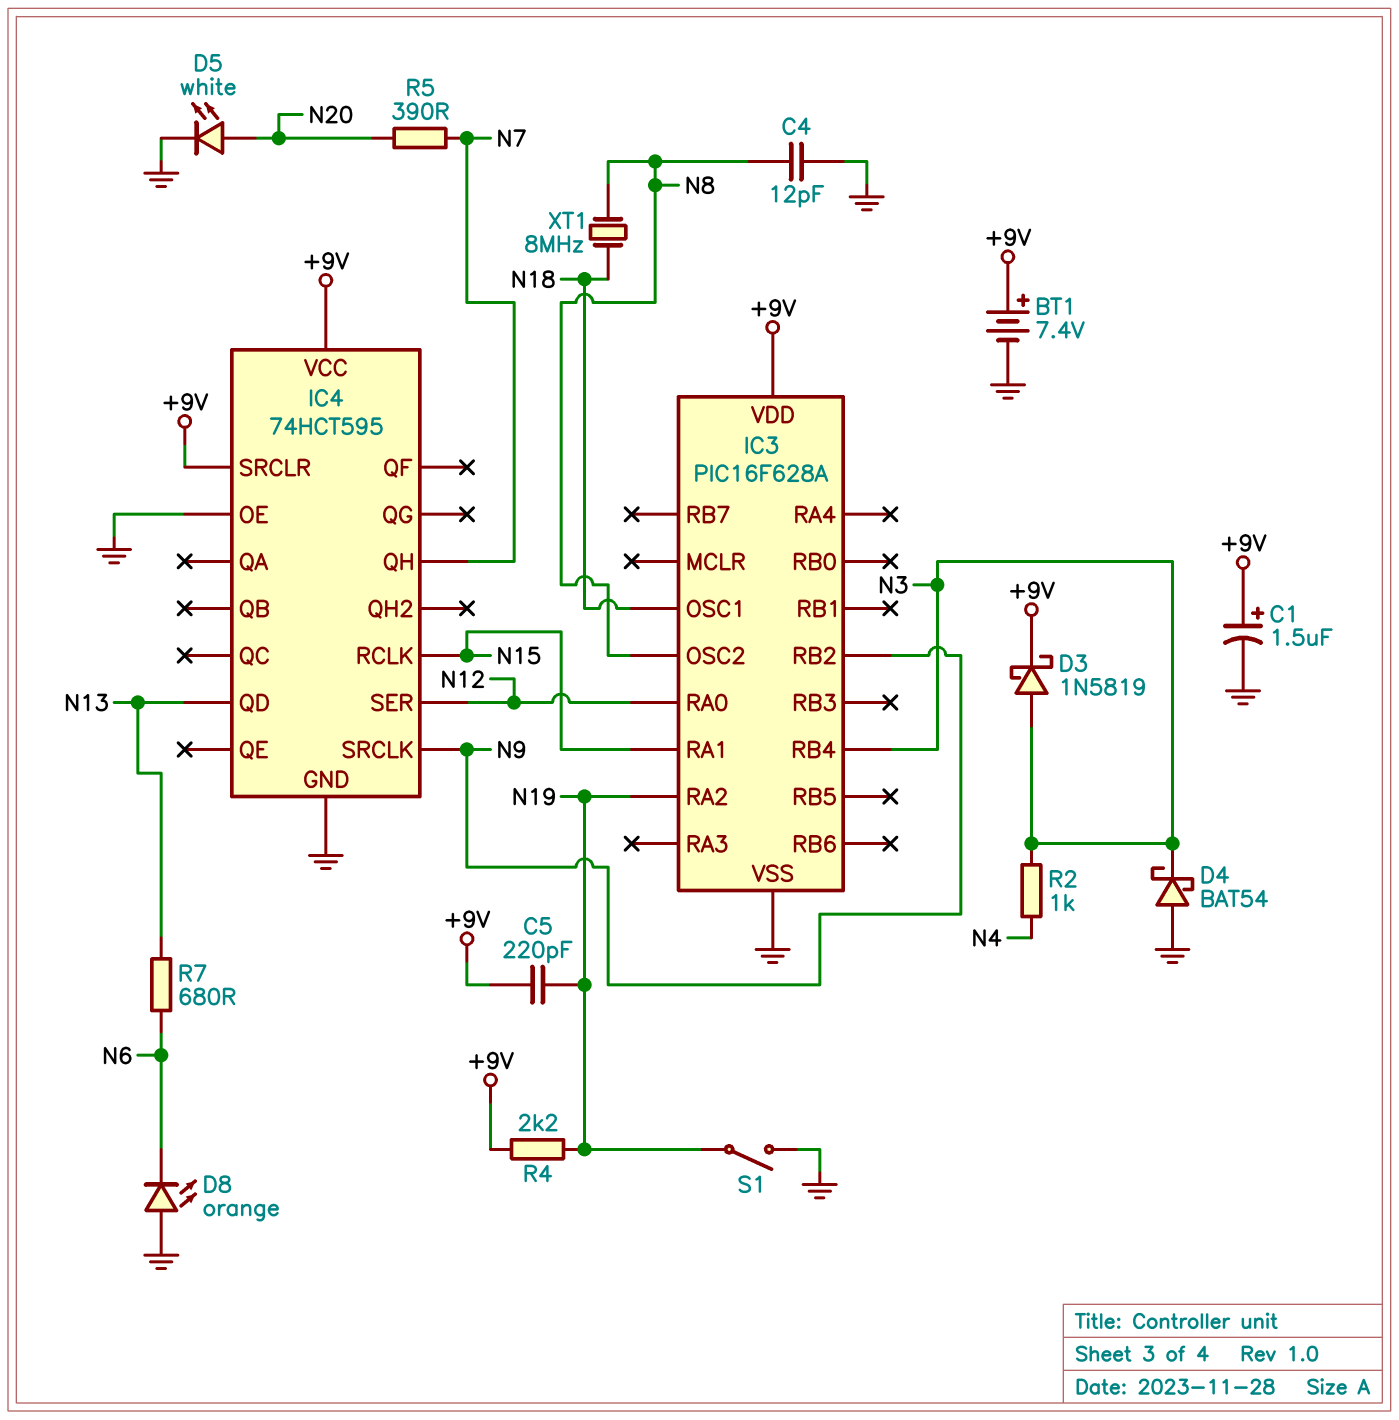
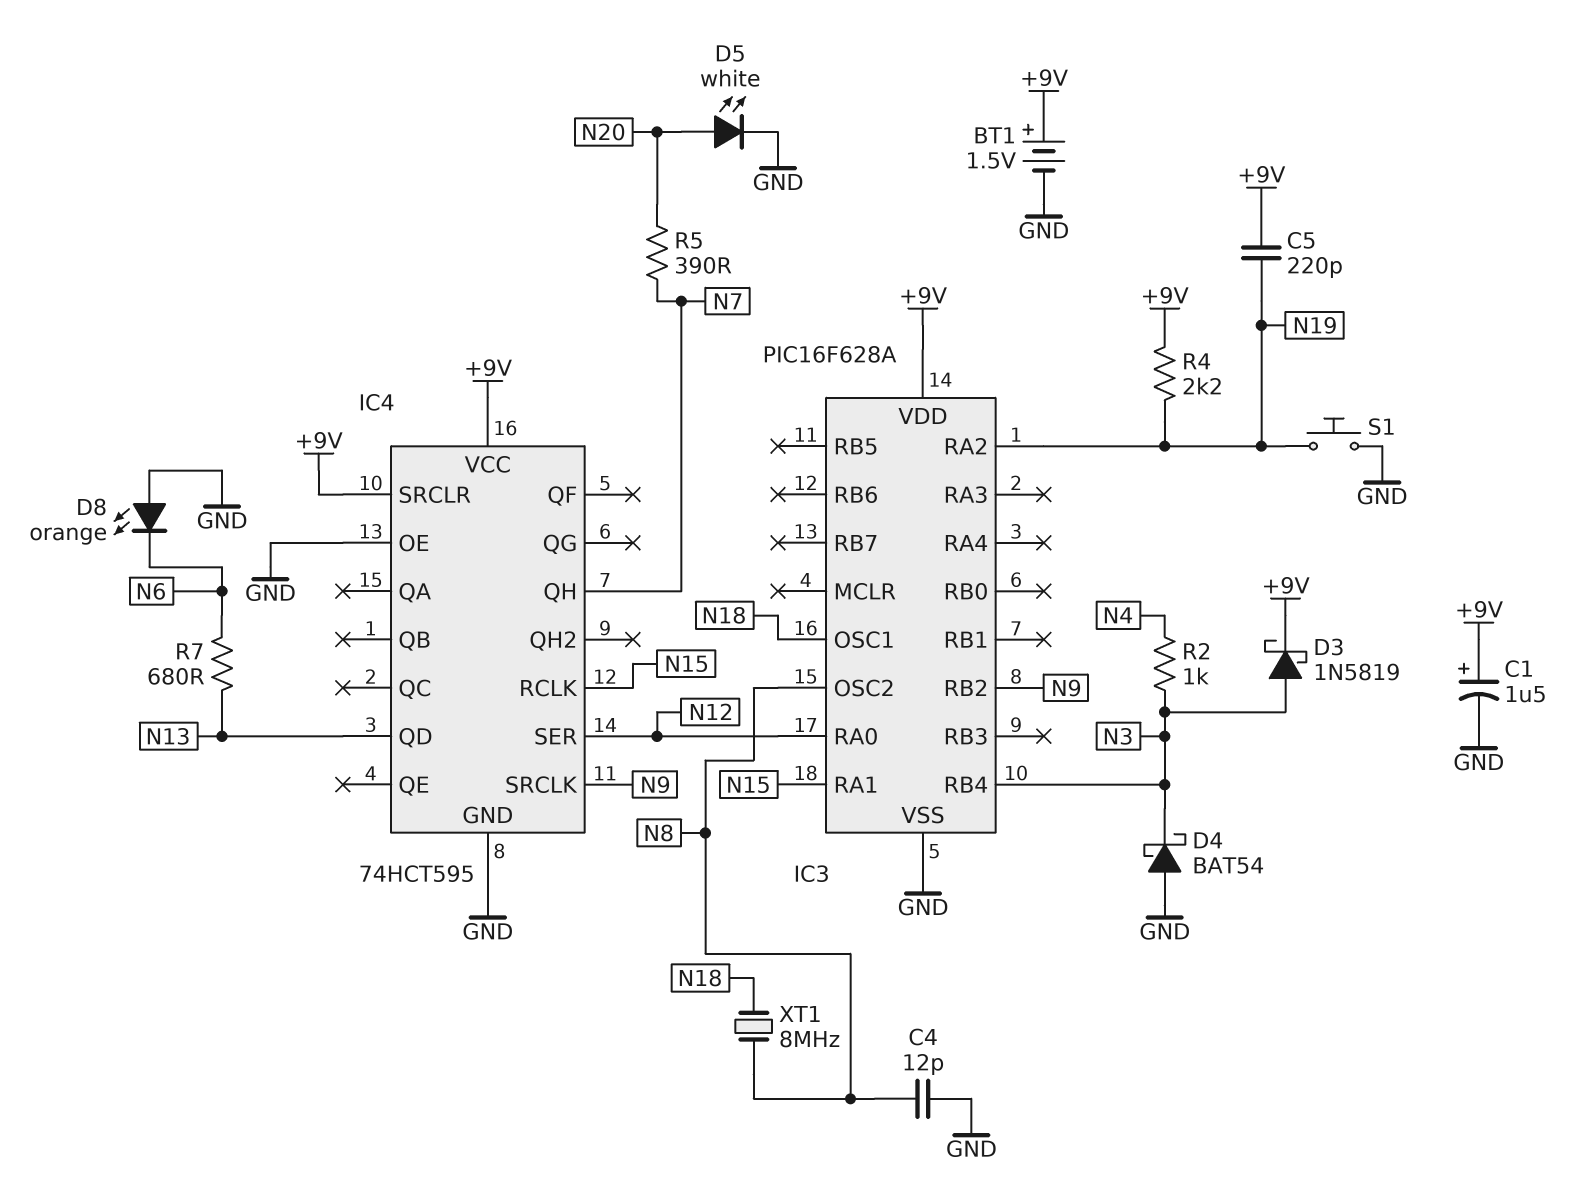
BT1: 7.4V (plus +9V, minus GND) -> 1.5V (plus +9V, minus GND)
S1: switch (GND, N19) -> button (GND, N19)

